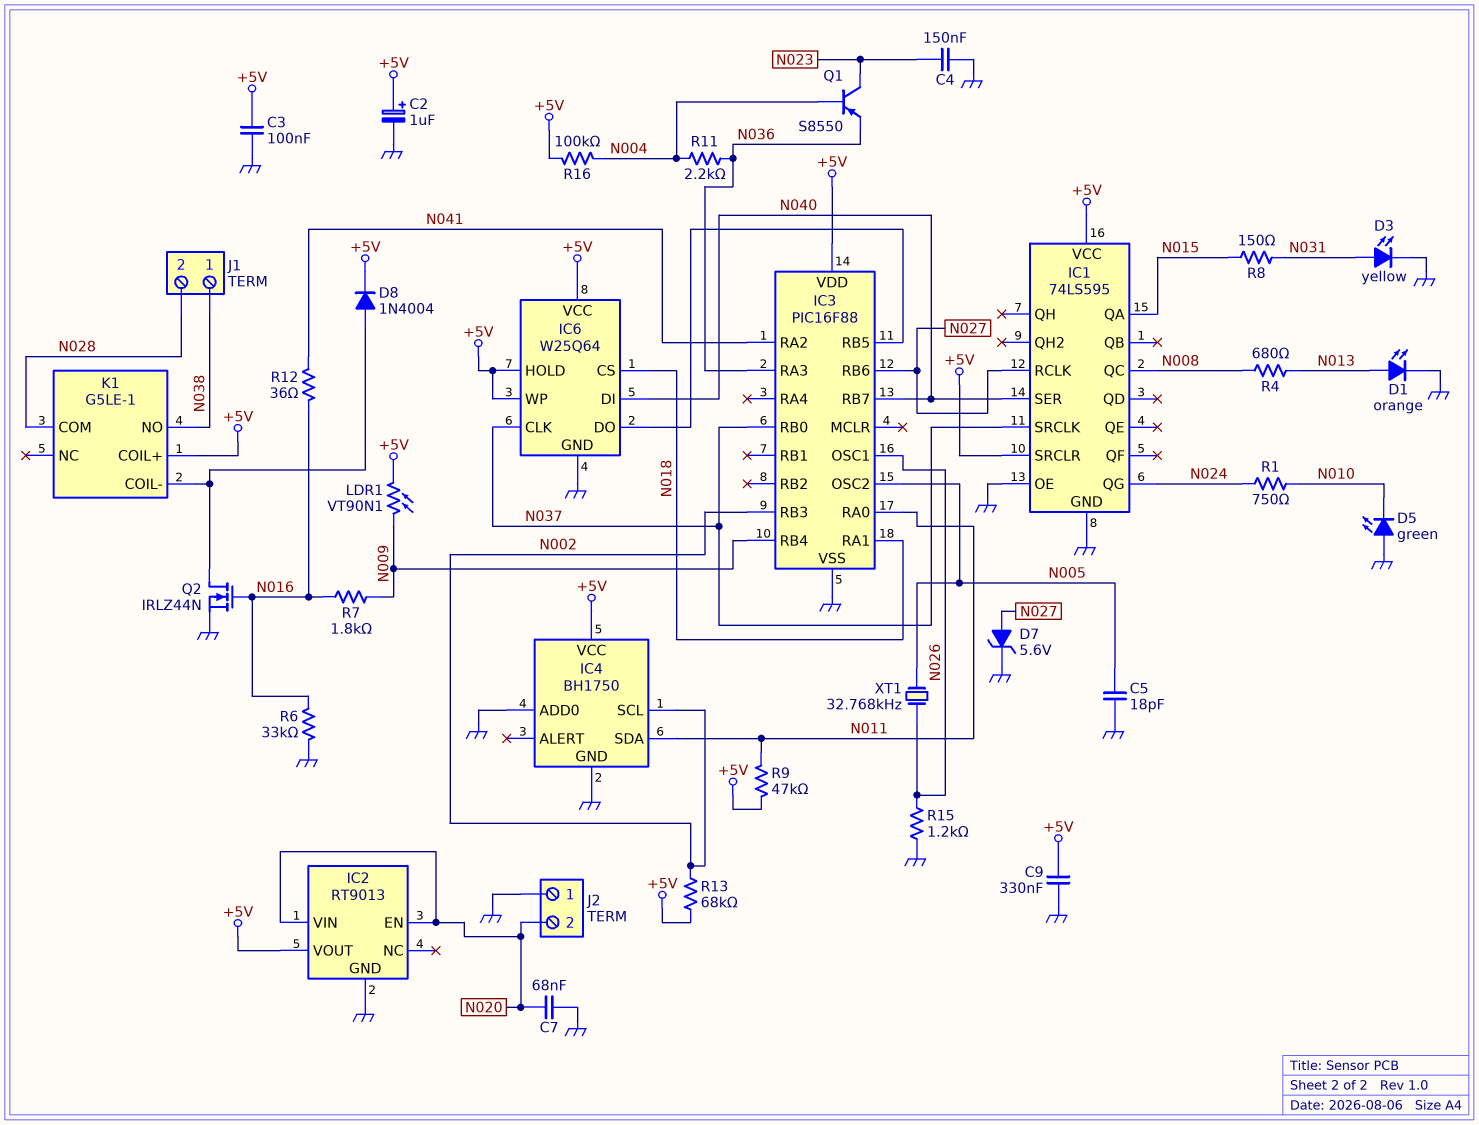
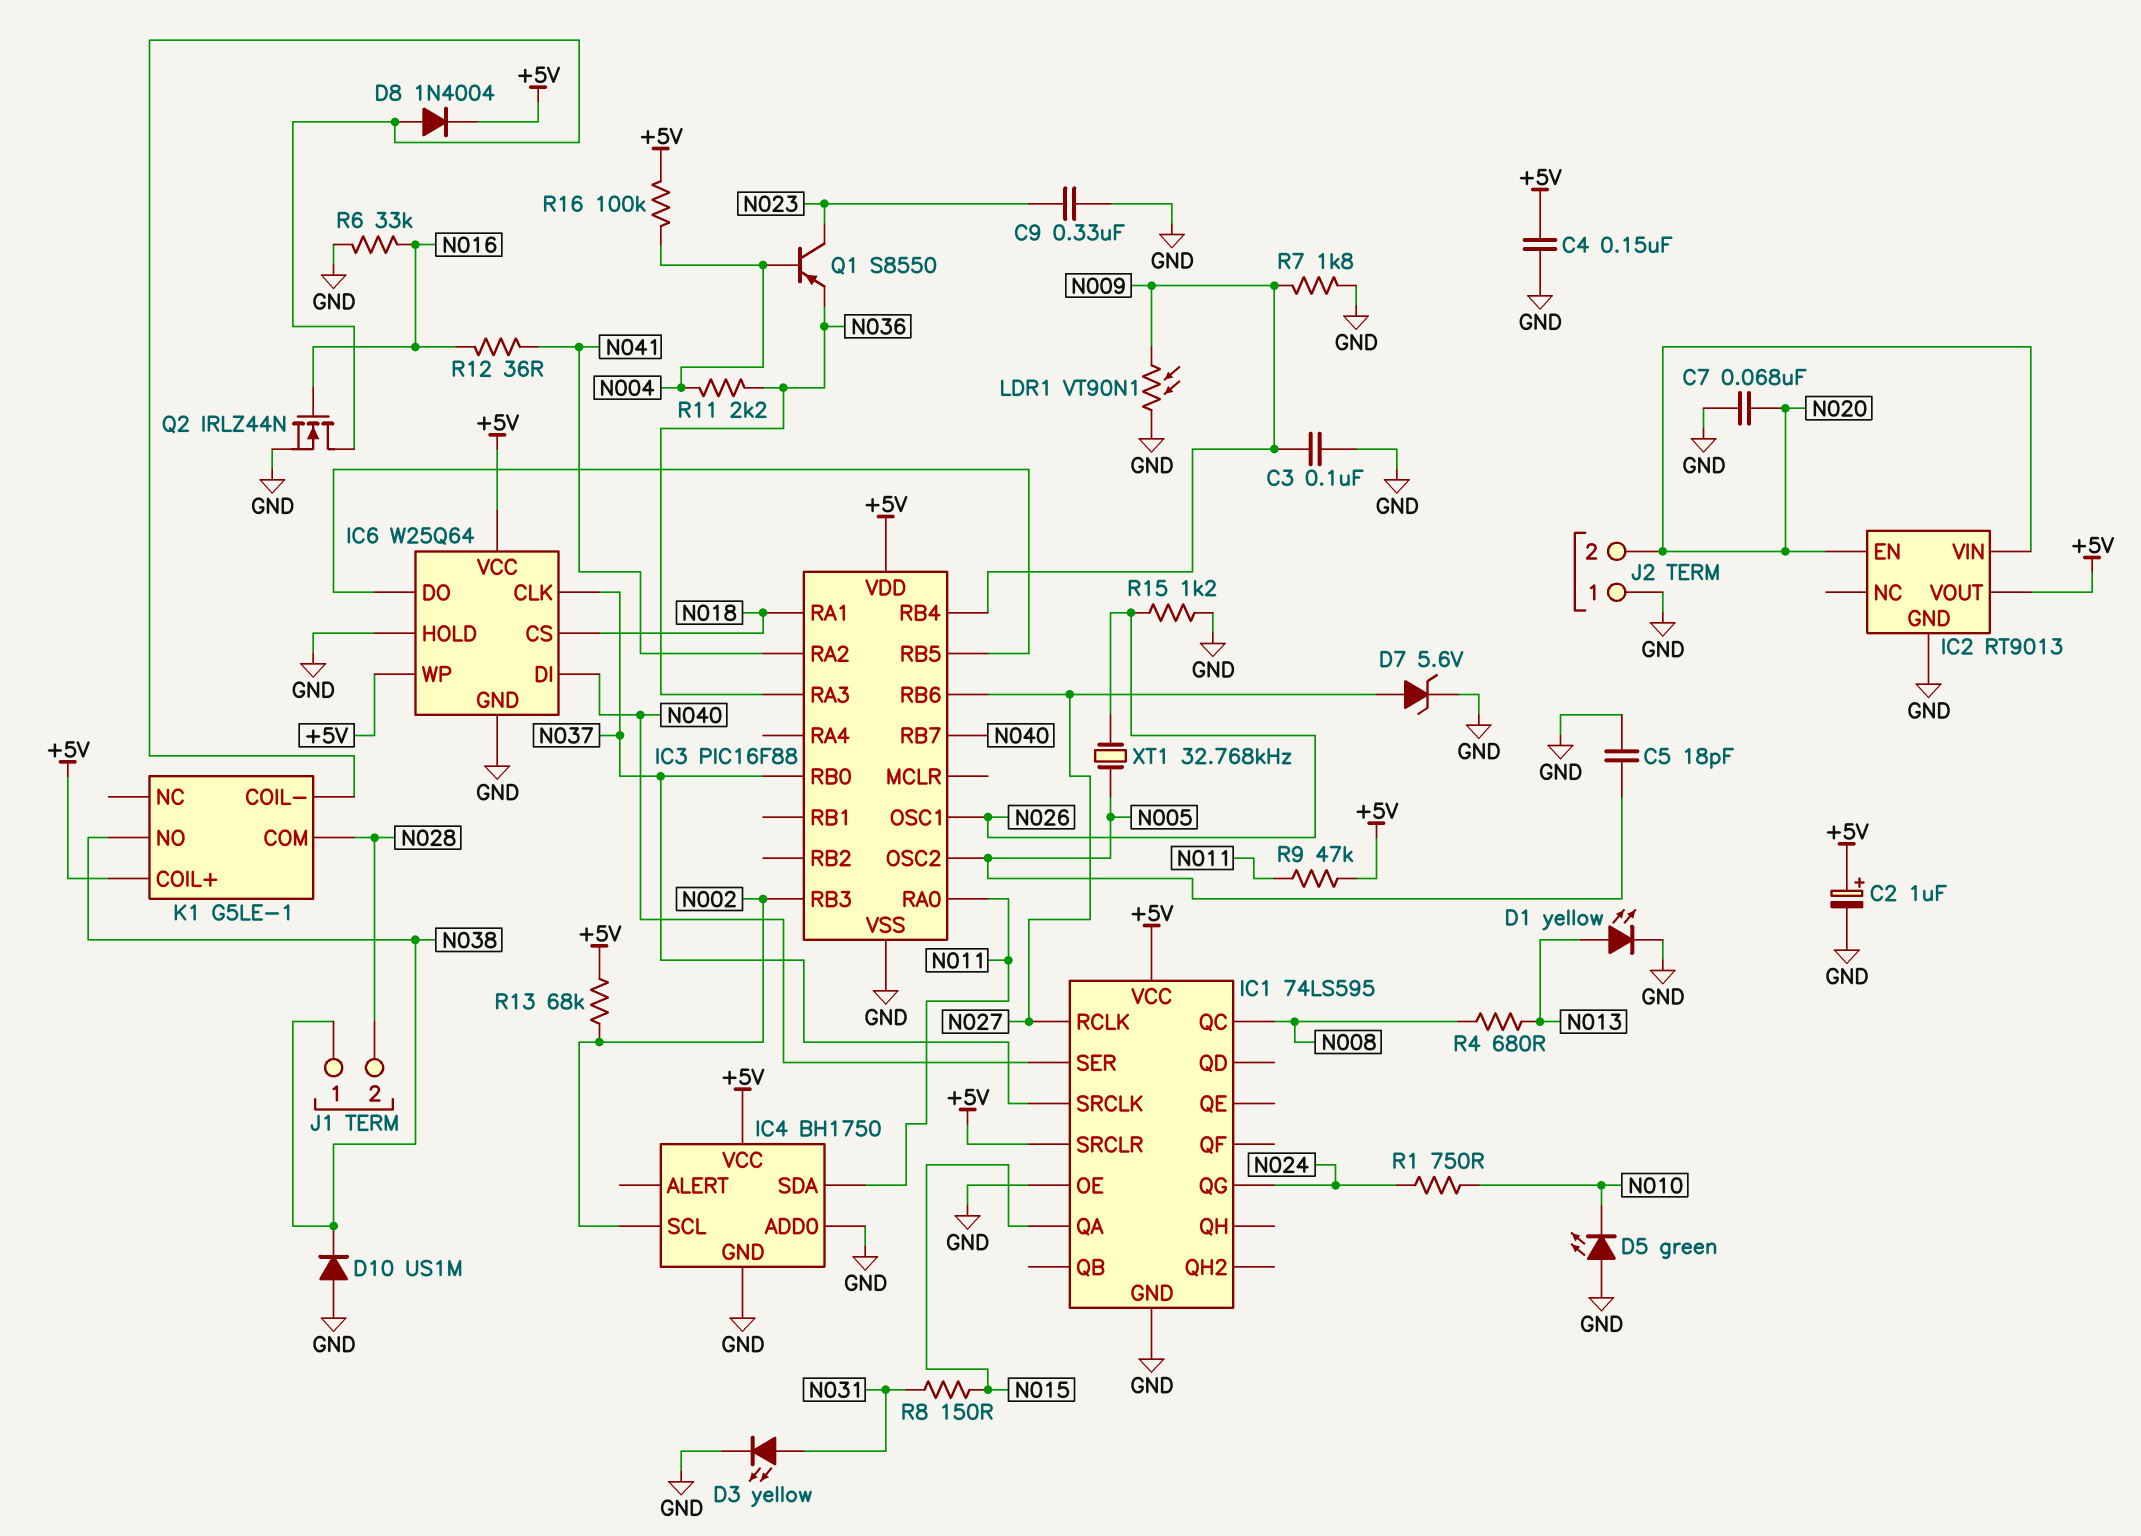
C3: 100nF (+5V, GND) -> 100nF (GND, N009)
C4: 150nF (GND, N023) -> 150nF (+5V, GND)
C9: 330nF (+5V, GND) -> 330nF (GND, N023)
D1: LED orange (A N013, K GND) -> LED yellow (A N013, K GND)
D10: none -> diode US1M (A GND, K N038)
IC6 pin HOLD: +5V -> GND
LDR1: VT90N1 (+5V, N009) -> VT90N1 (GND, N009)
R7: 1.8k (N009, N016) -> 1.8k (GND, N009)

